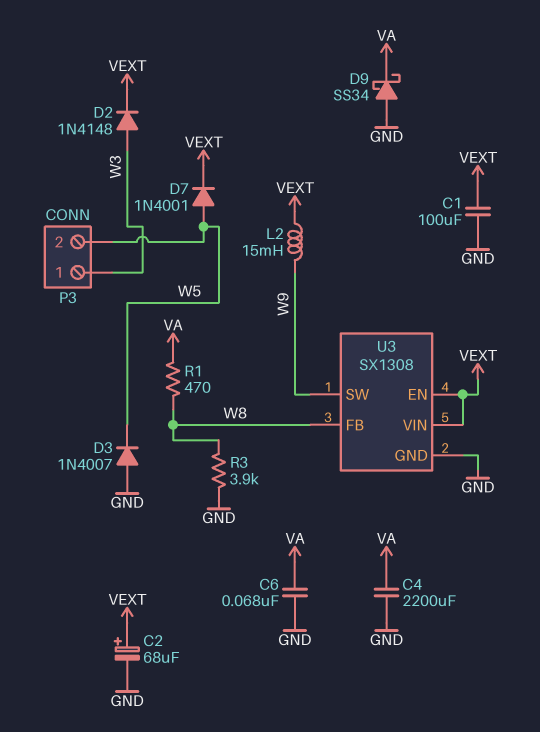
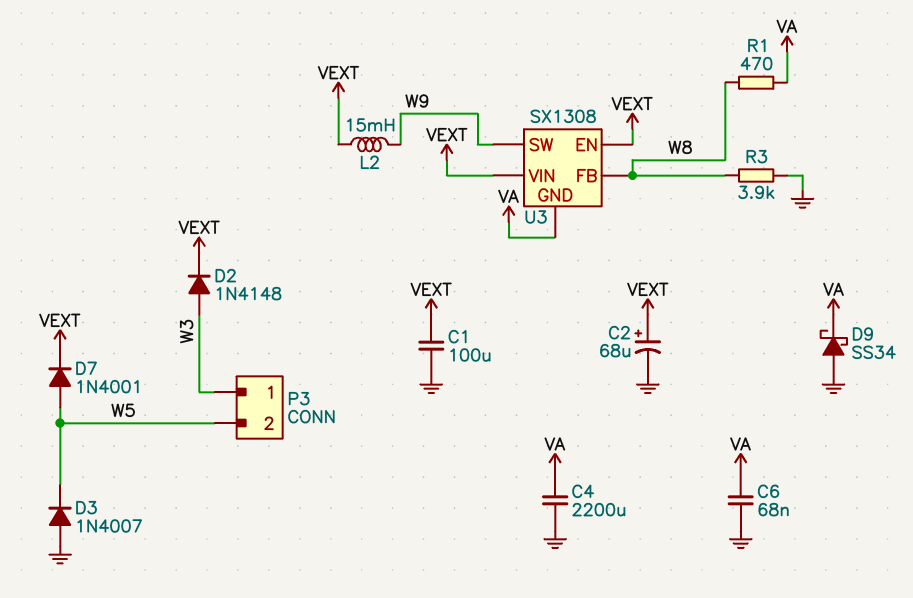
U3 pin GND: GND -> VA

